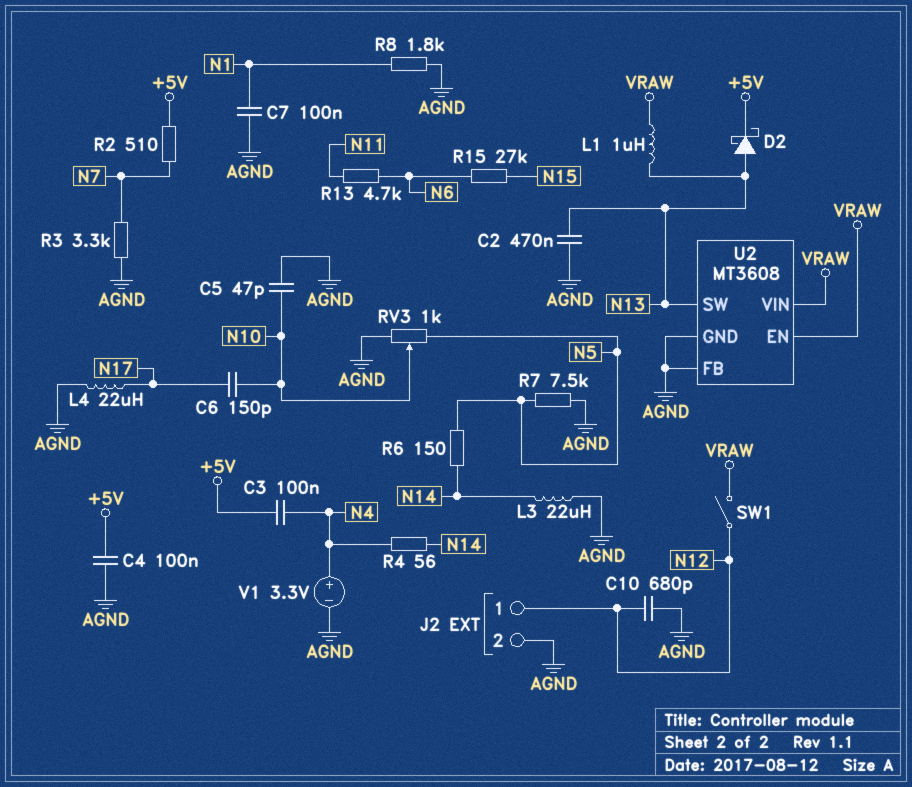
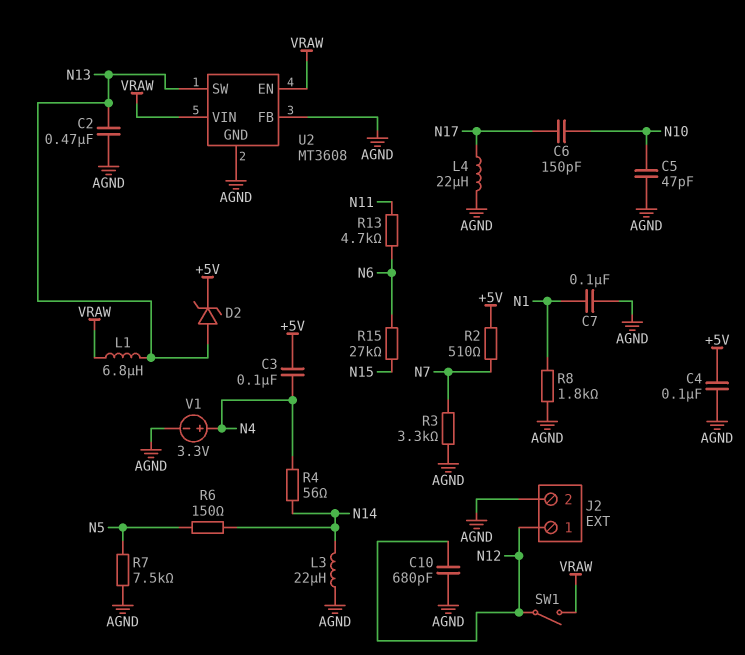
D2: schottky (A N13, K +5V) -> zener (A N13, K +5V)
L1: 1uH (N13, VRAW) -> 6.8uH (N13, VRAW)
RV3: 1k (AGND, N5, wiper N10) -> none

